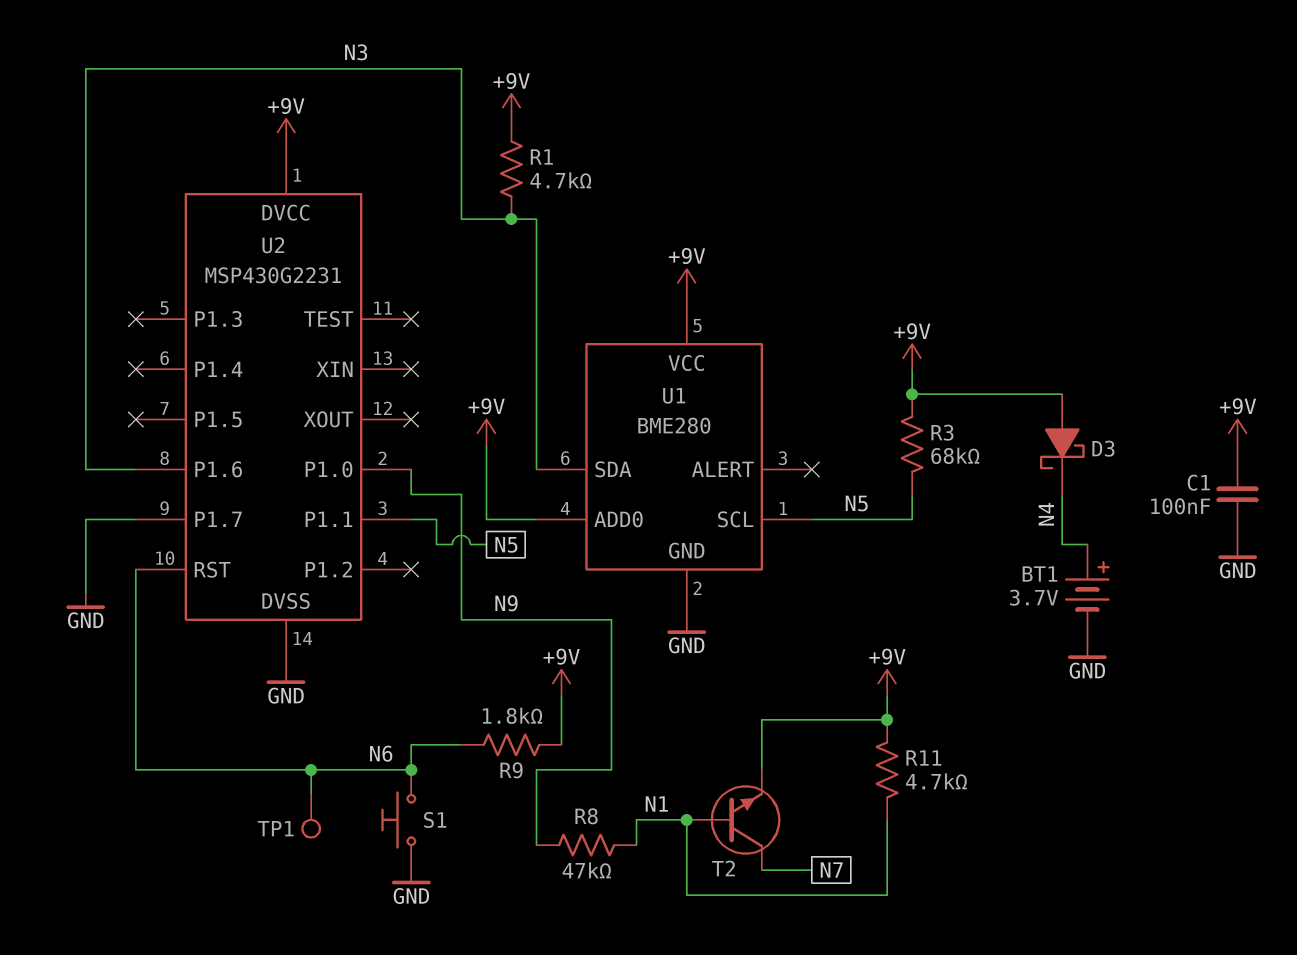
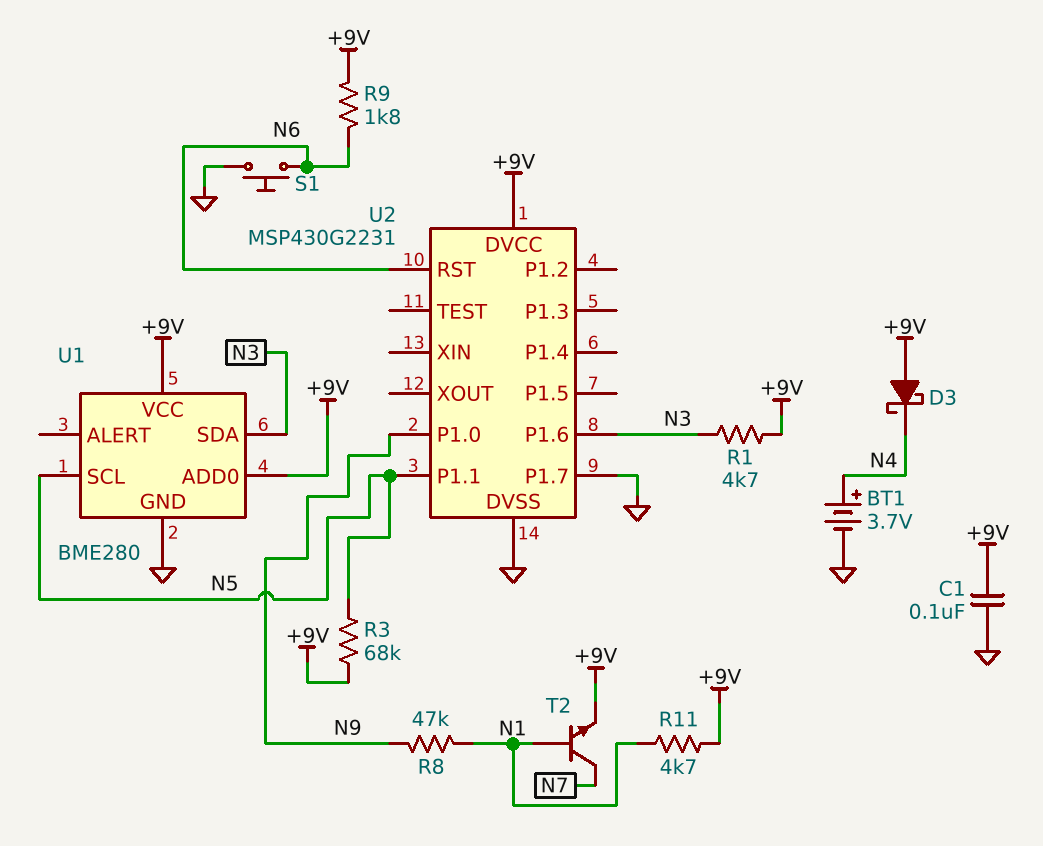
TP1: test point (N6) -> none

